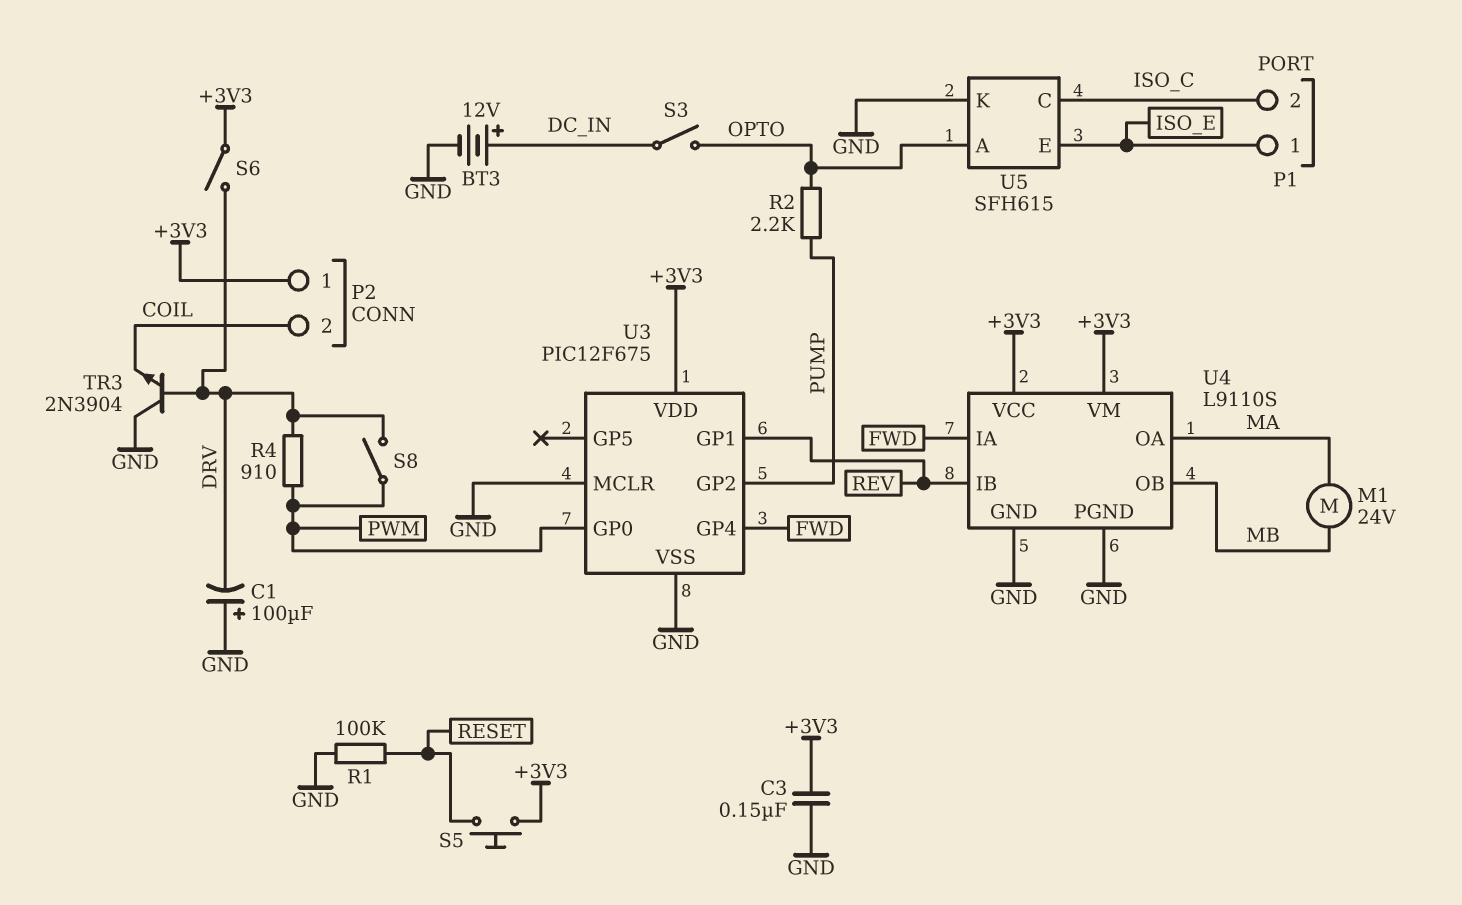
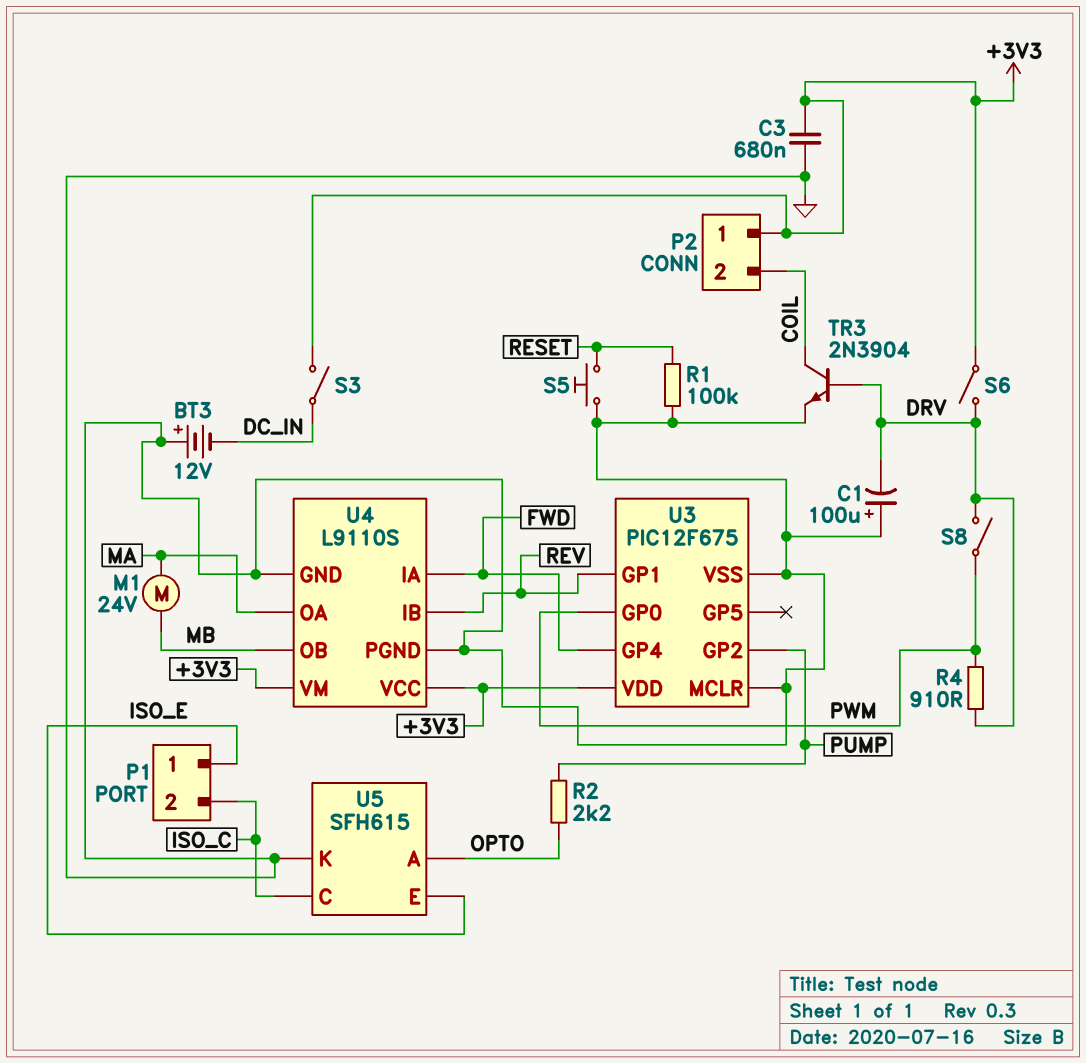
BT3: 12V (plus DC_IN, minus GND) -> 12V (plus GND, minus DC_IN)
C3: 150nF (+3V3, GND) -> 680nF (+3V3, GND)
S3: switch (DC_IN, OPTO) -> switch (+3V3, DC_IN)
S5: button (+3V3, RESET) -> button (GND, RESET)
TR3: NPN 2N3904 (B DRV, C GND, E COIL) -> NPN 2N3904 (B DRV, C COIL, E GND)

